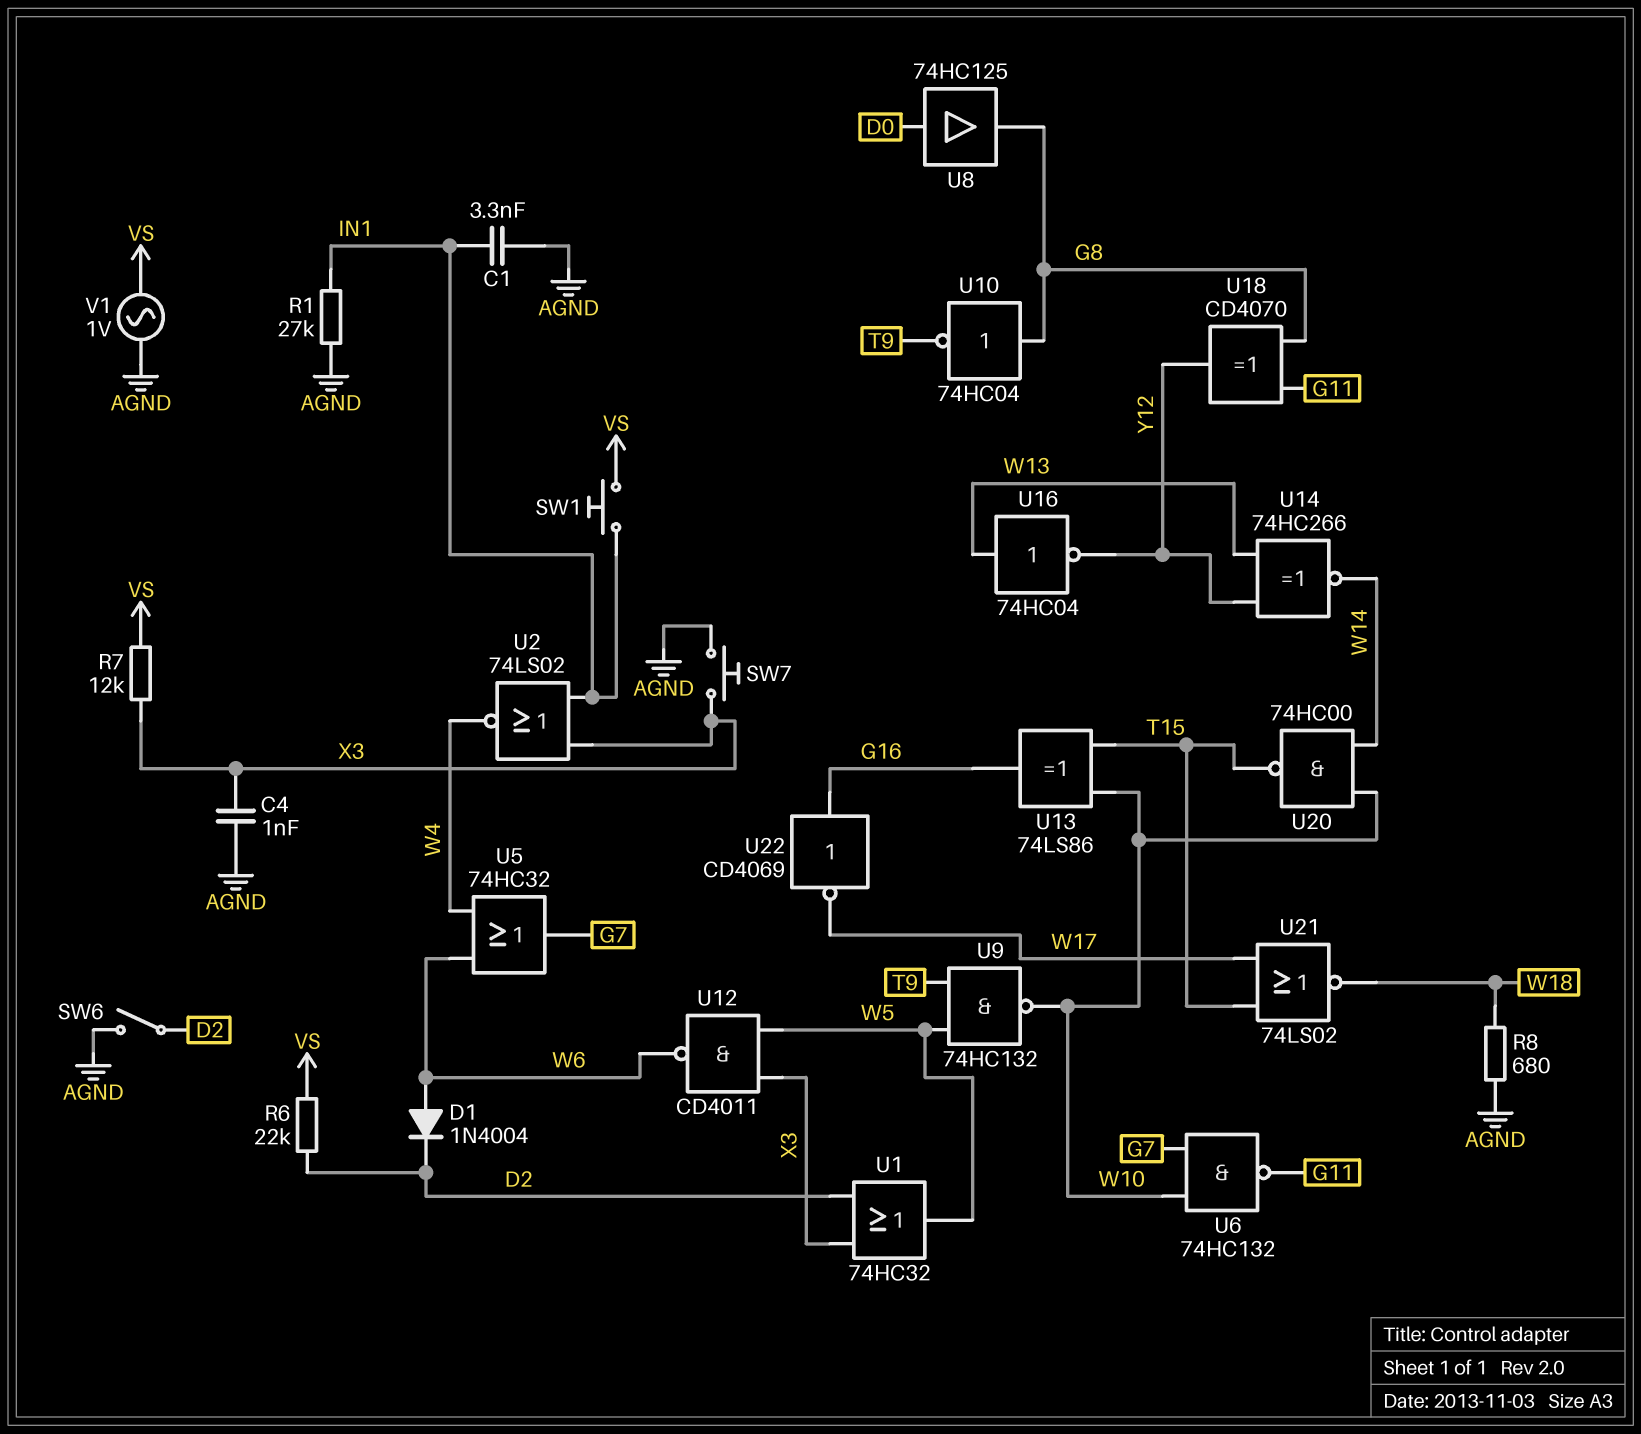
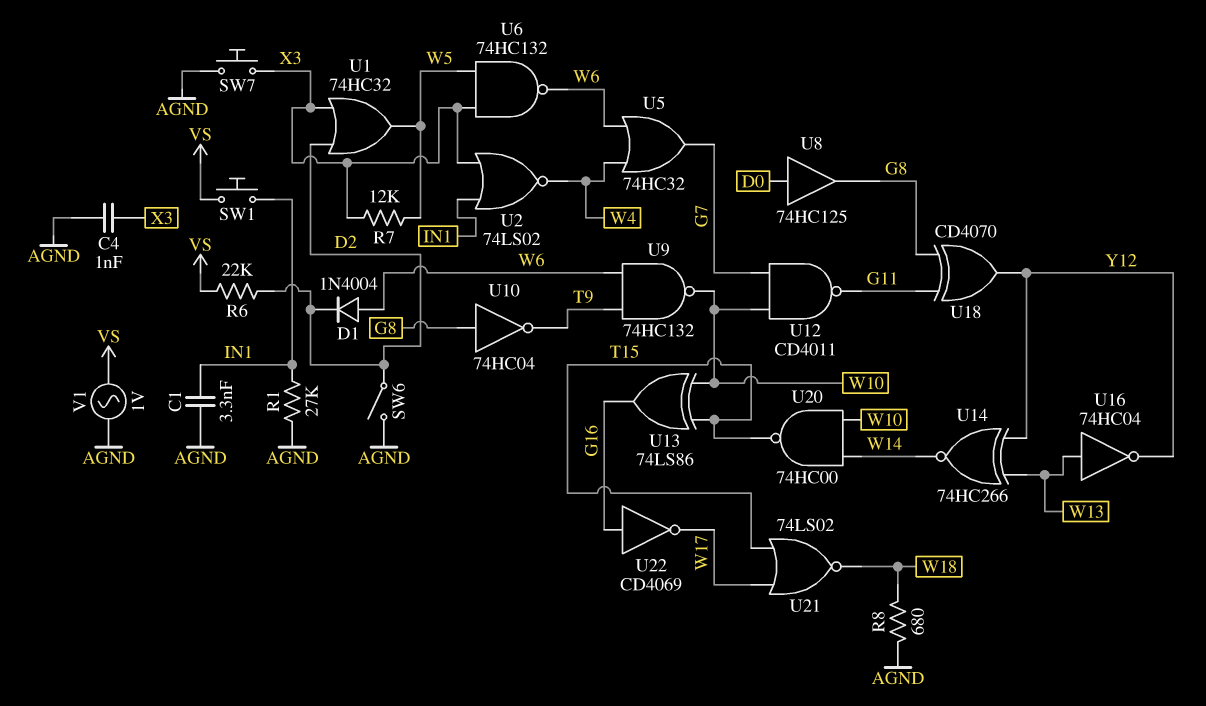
R7: 12k (VS, X3) -> 12k (W5, X3)
U6: NAND 74HC132 (in G7, in W10, out G11) -> NAND 74HC132 (in W5, in X3, out W6)
U9: NAND 74HC132 (in T9, in W5, out W10) -> NAND 74HC132 (in T9, in W6, out W10)
U12: NAND CD4011 (in W5, in X3, out W6) -> NAND CD4011 (in G7, in W10, out G11)

